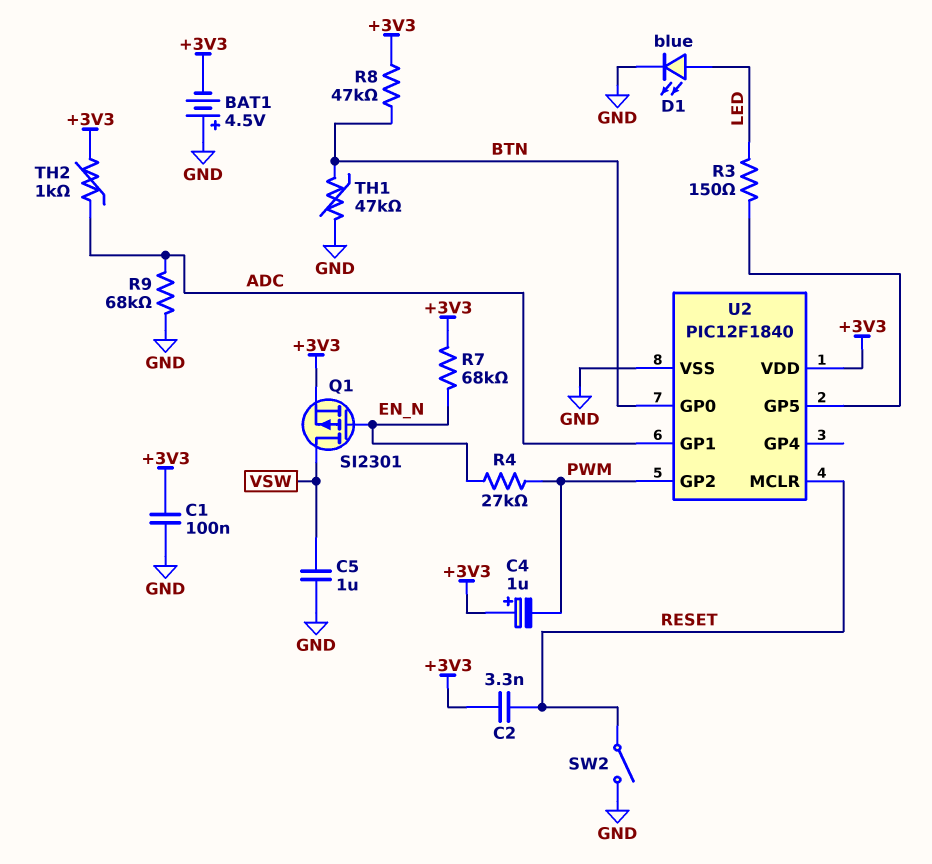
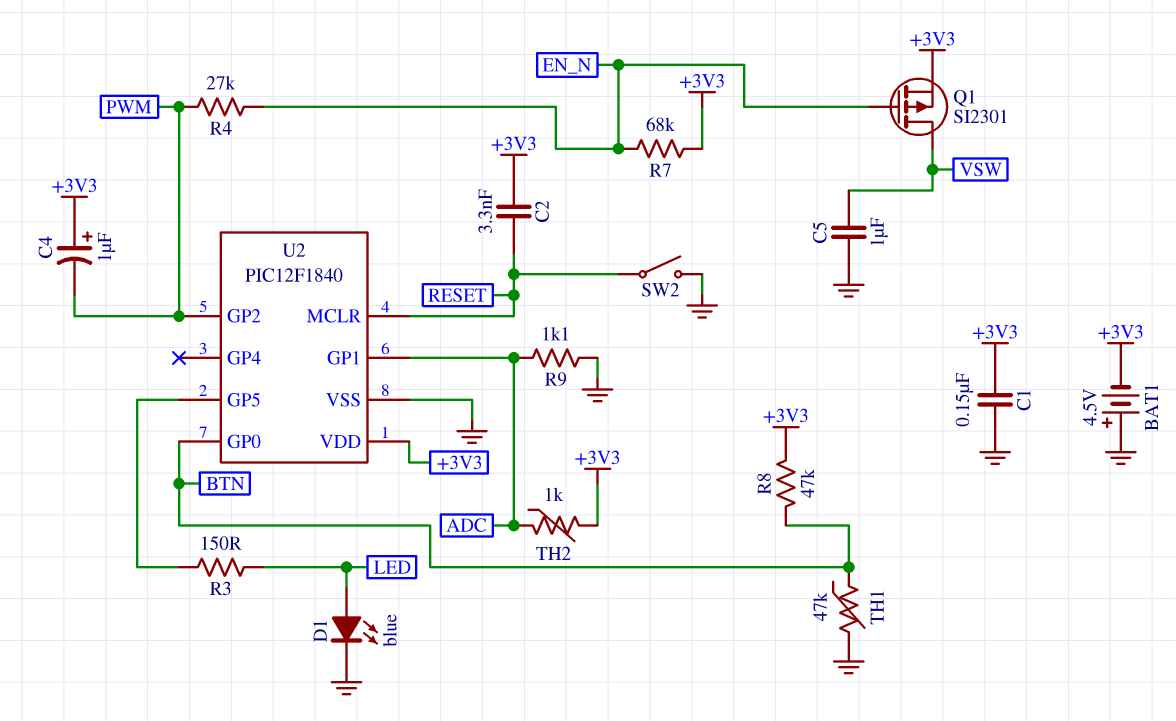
C1: 100nF (+3V3, GND) -> 150nF (+3V3, GND)
R9: 68k (ADC, GND) -> 1.1k (ADC, GND)

